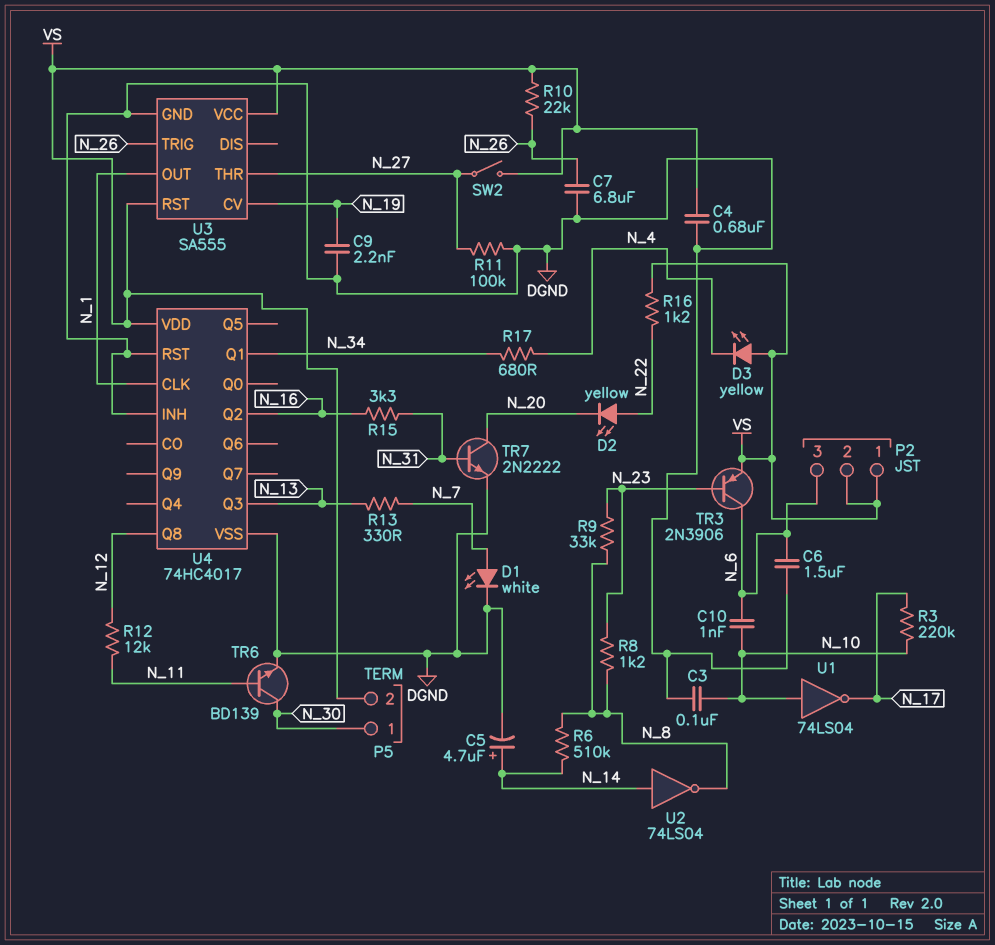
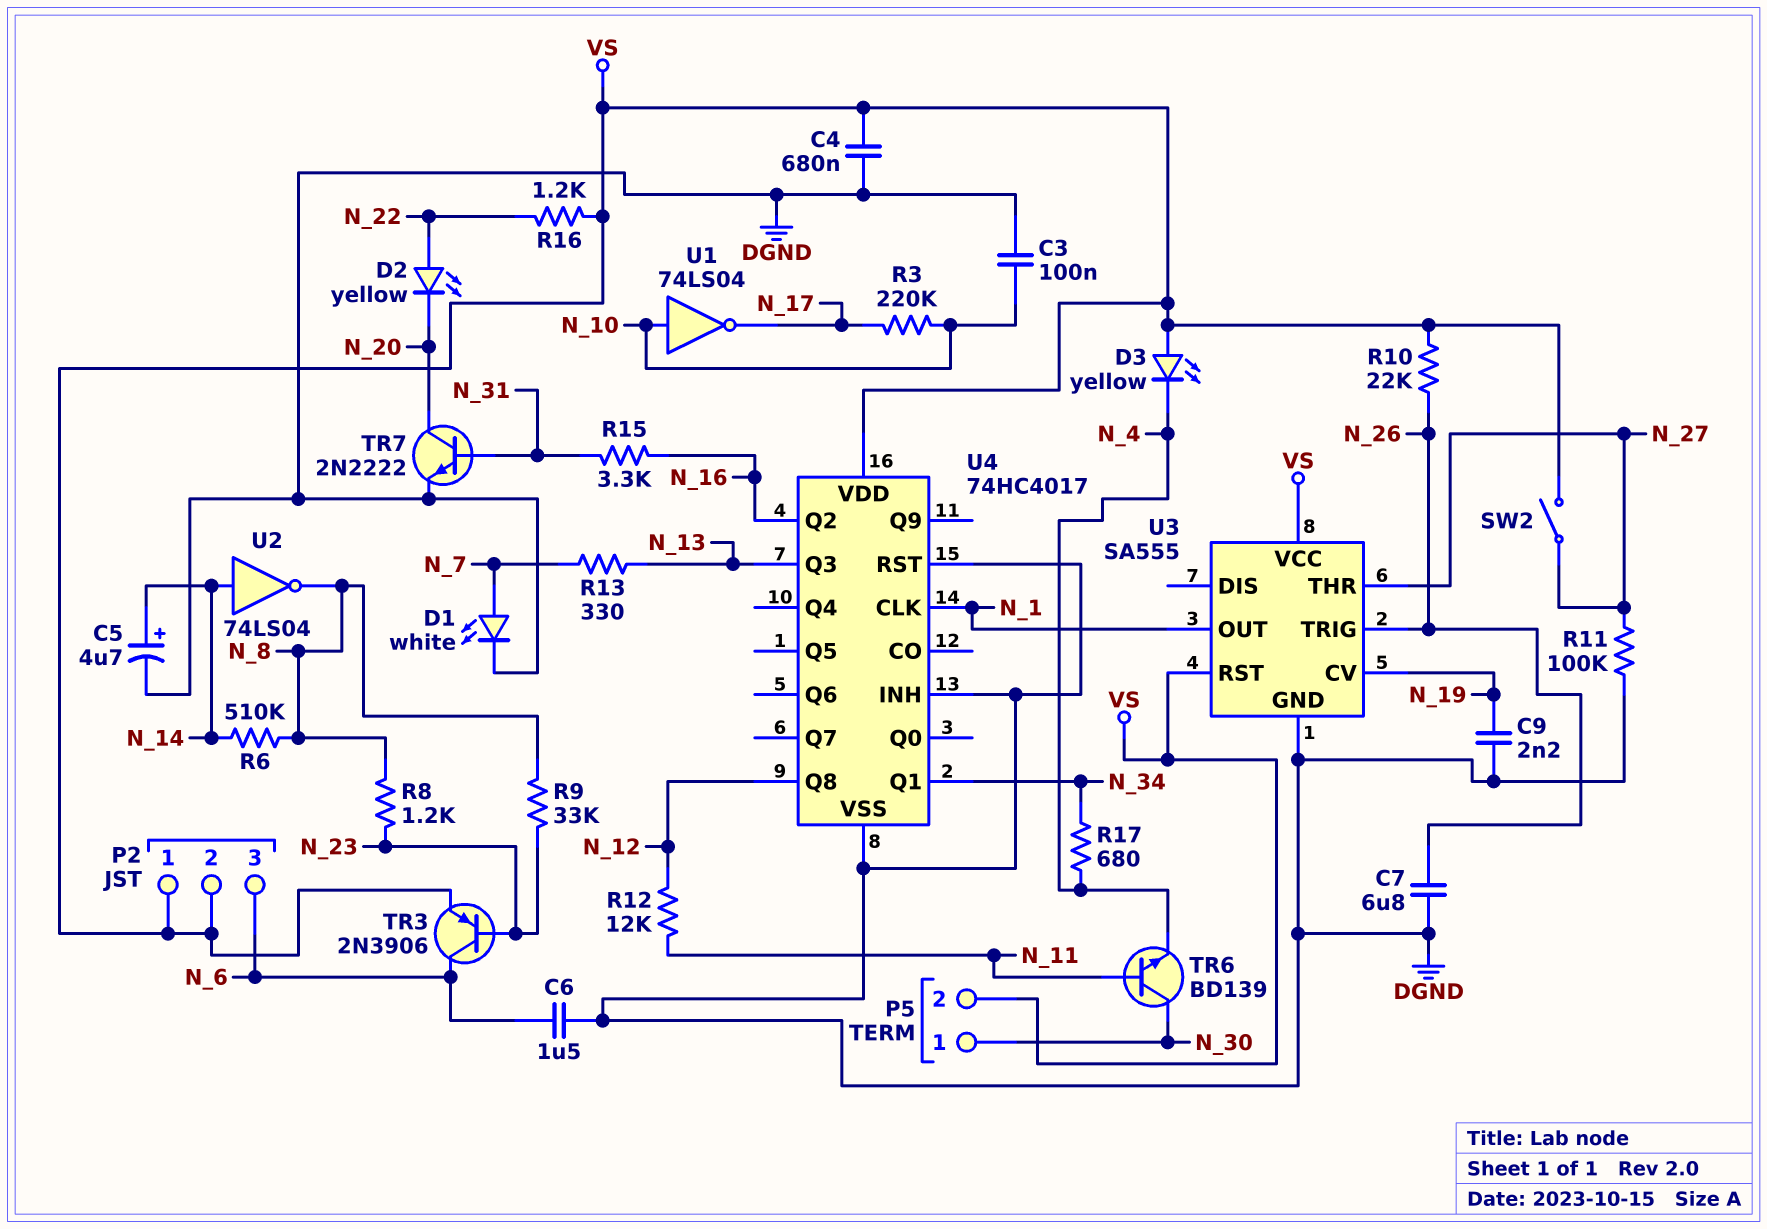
C10: 1nF (N_6, N_10) -> none
TR6: NPN BD139 (B N_11, C N_30, E DGND) -> NPN BD139 (B N_11, C N_30, E N_4)

